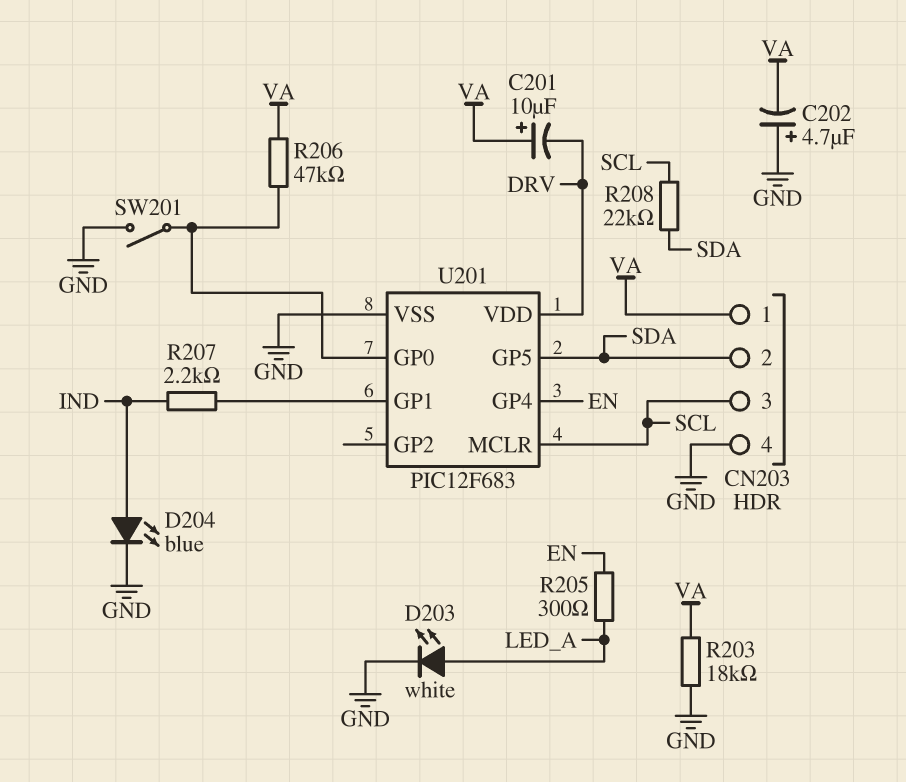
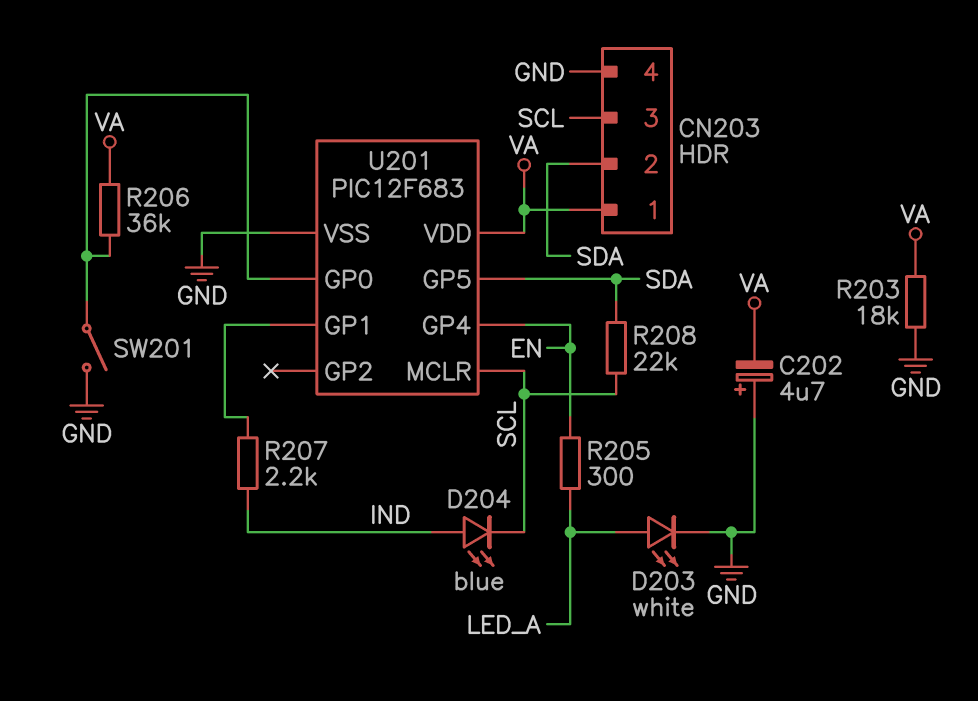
C201: 10uF (plus VA, minus DRV) -> none
D204: LED blue (A IND, K GND) -> LED blue (A IND, K SCL)
R206: 47k (U201/GP0, VA) -> 36k (U201/GP0, VA)
U201 pin VDD: DRV -> VA

